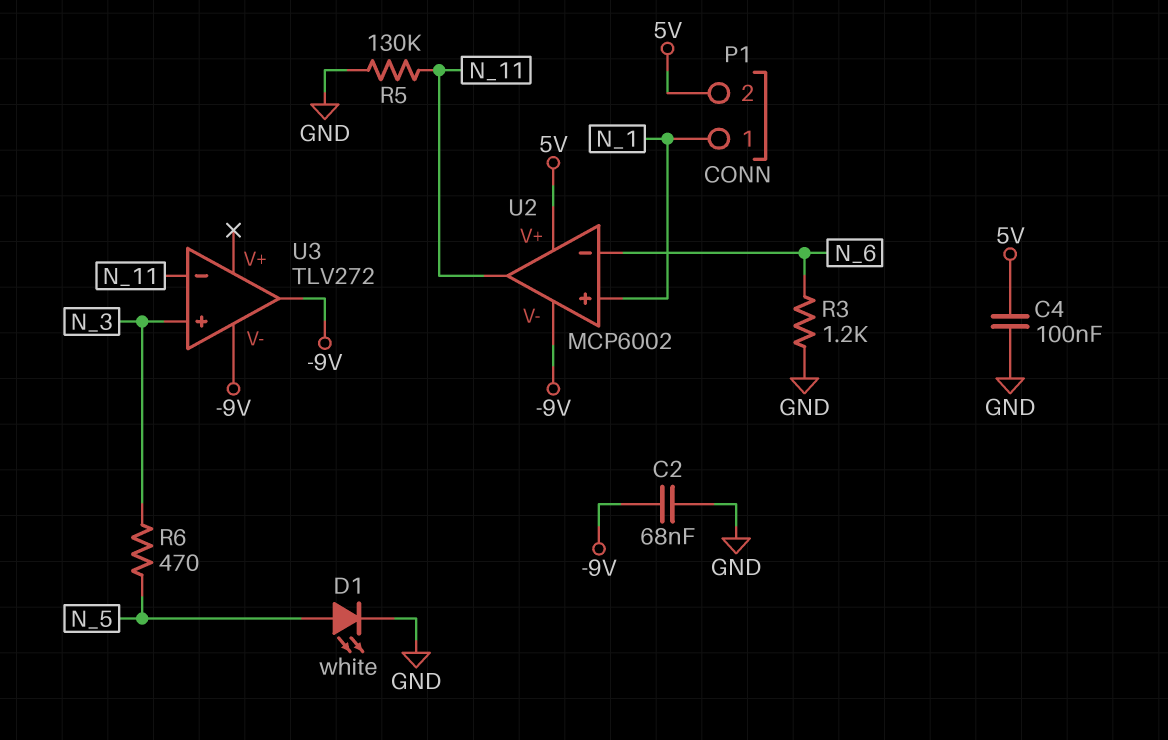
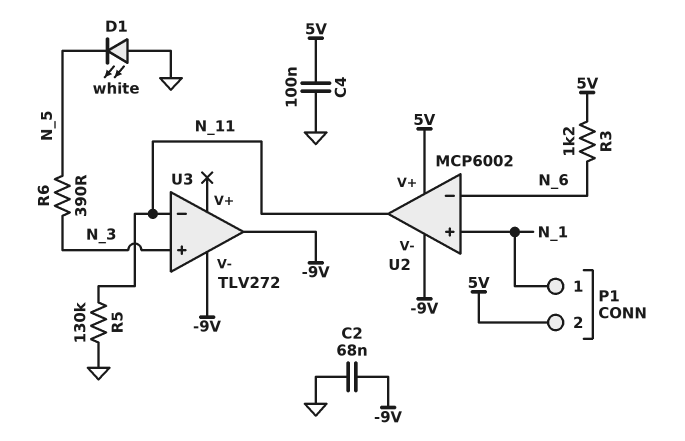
D1: LED white (A N_5, K GND) -> LED white (A GND, K N_5)
R3: 1.2k (GND, N_6) -> 1.2k (5V, N_6)
R6: 470 (N_3, N_5) -> 390 (N_3, N_5)

